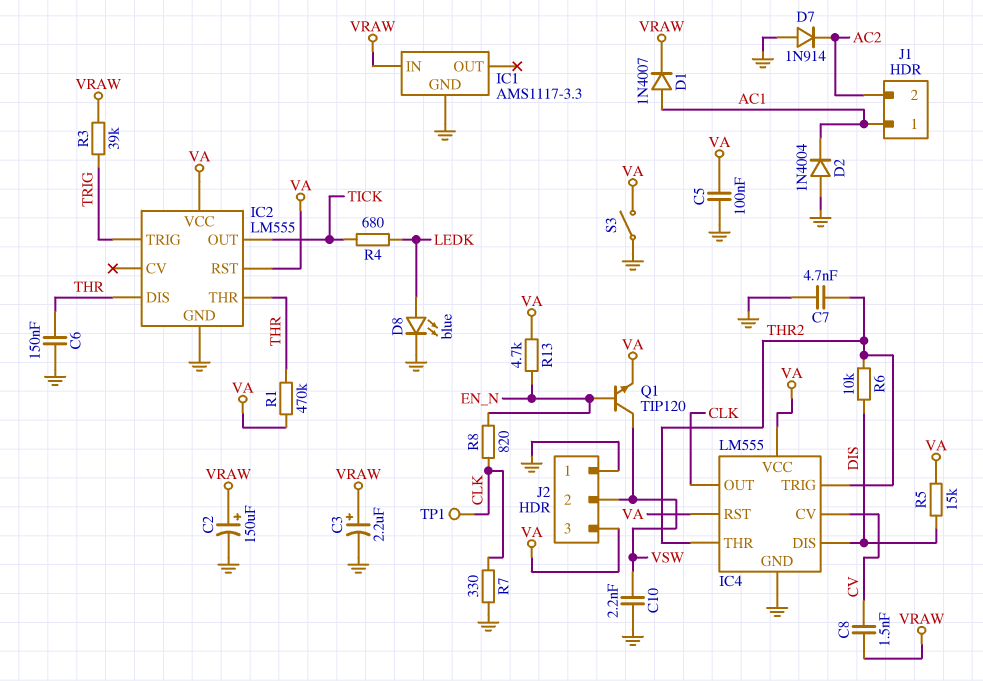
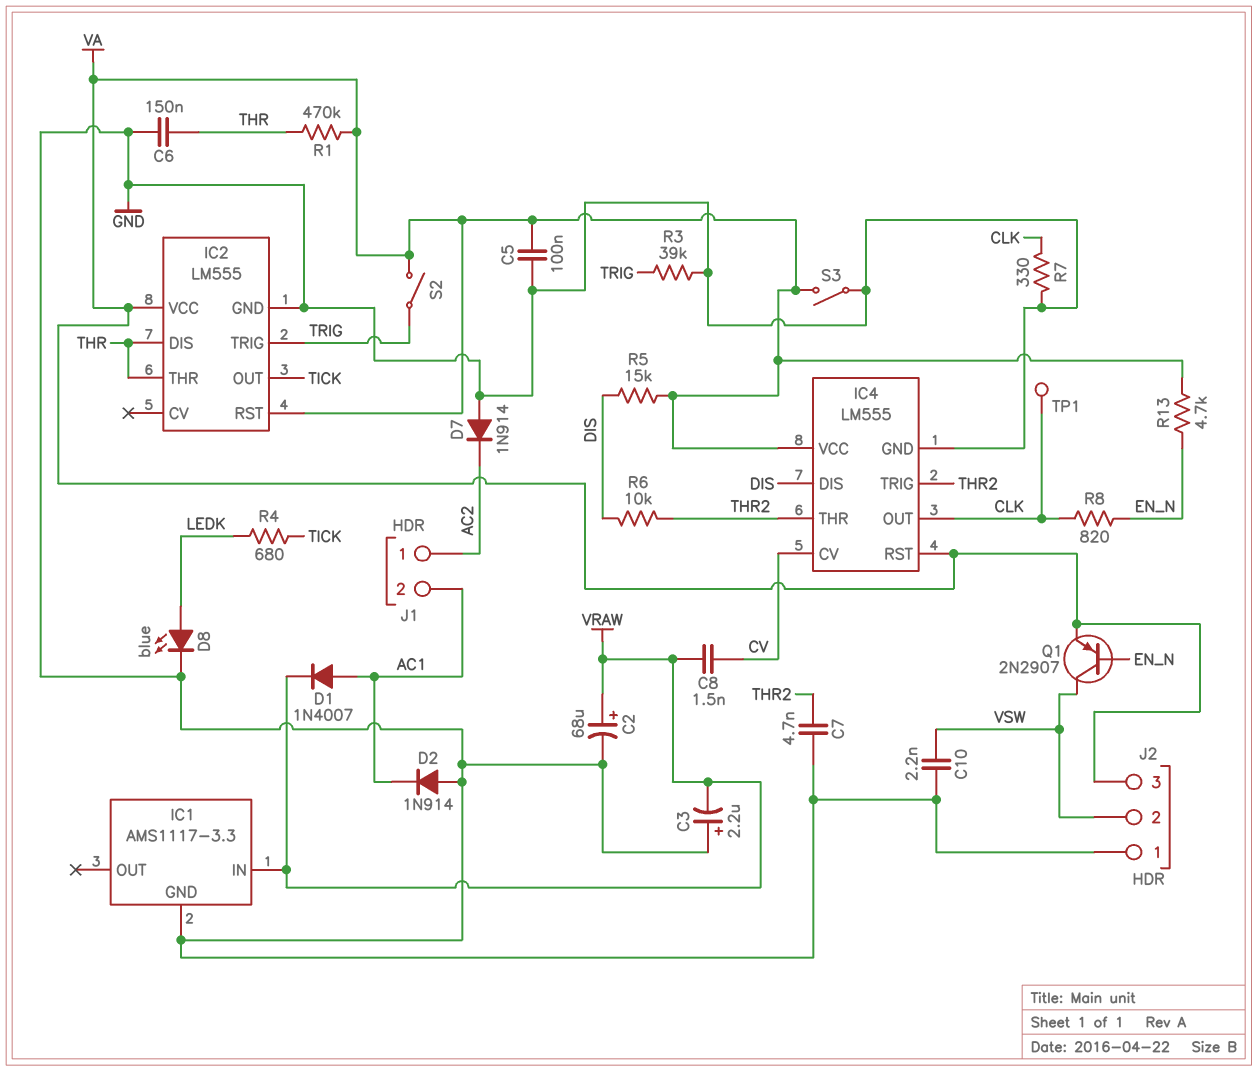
C2: 150uF (plus VRAW, minus GND) -> 68uF (plus VRAW, minus GND)
C3: 2.2uF (plus VRAW, minus GND) -> 2.2uF (plus GND, minus VRAW)
D2: diode 1N4004 (A GND, K AC1) -> diode 1N914 (A GND, K AC1)
J1 pin 1: AC1 -> AC2
J1 pin 2: AC2 -> AC1
Q1: NPN TIP120 (B EN_N, C VSW, E VA) -> PNP 2N2907 (B EN_N, C VSW, E VA)
R3: 39k (TRIG, VRAW) -> 39k (GND, TRIG)
S2: none -> switch (TRIG, VA)

